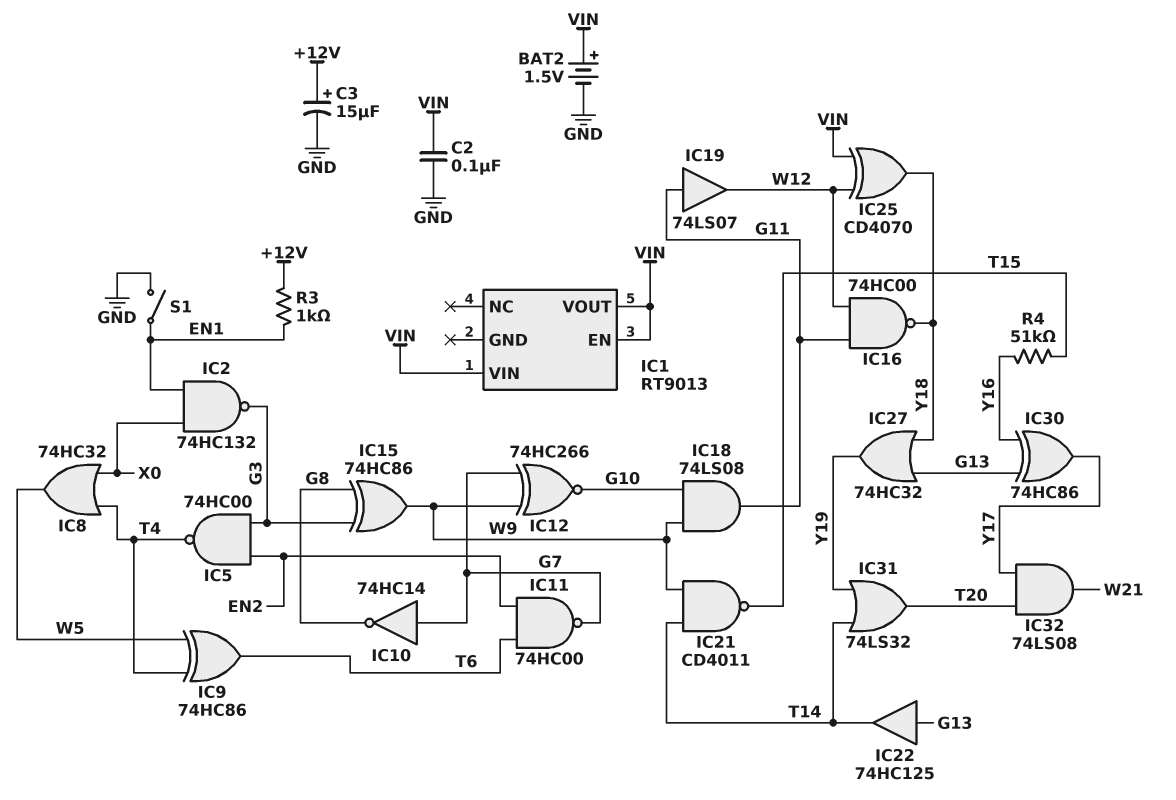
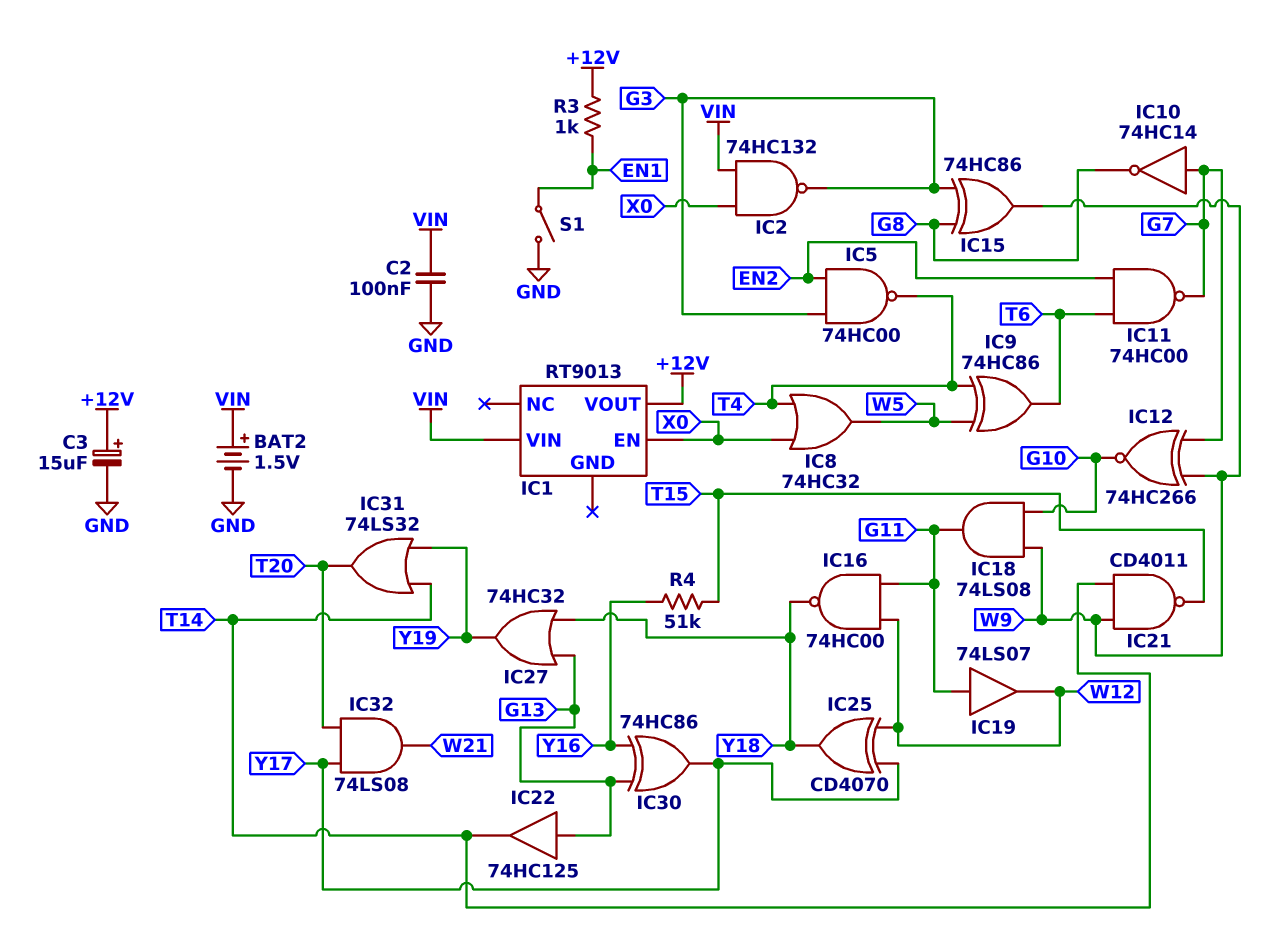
IC1 pin EN: VIN -> X0
IC1 pin VOUT: VIN -> +12V
IC2: NAND 74HC132 (in EN1, in X0, out G3) -> NAND 74HC132 (in VIN, in X0, out G3)
IC25: XOR CD4070 (in VIN, in W12, out Y18) -> XOR CD4070 (in W12, in Y17, out Y18)

